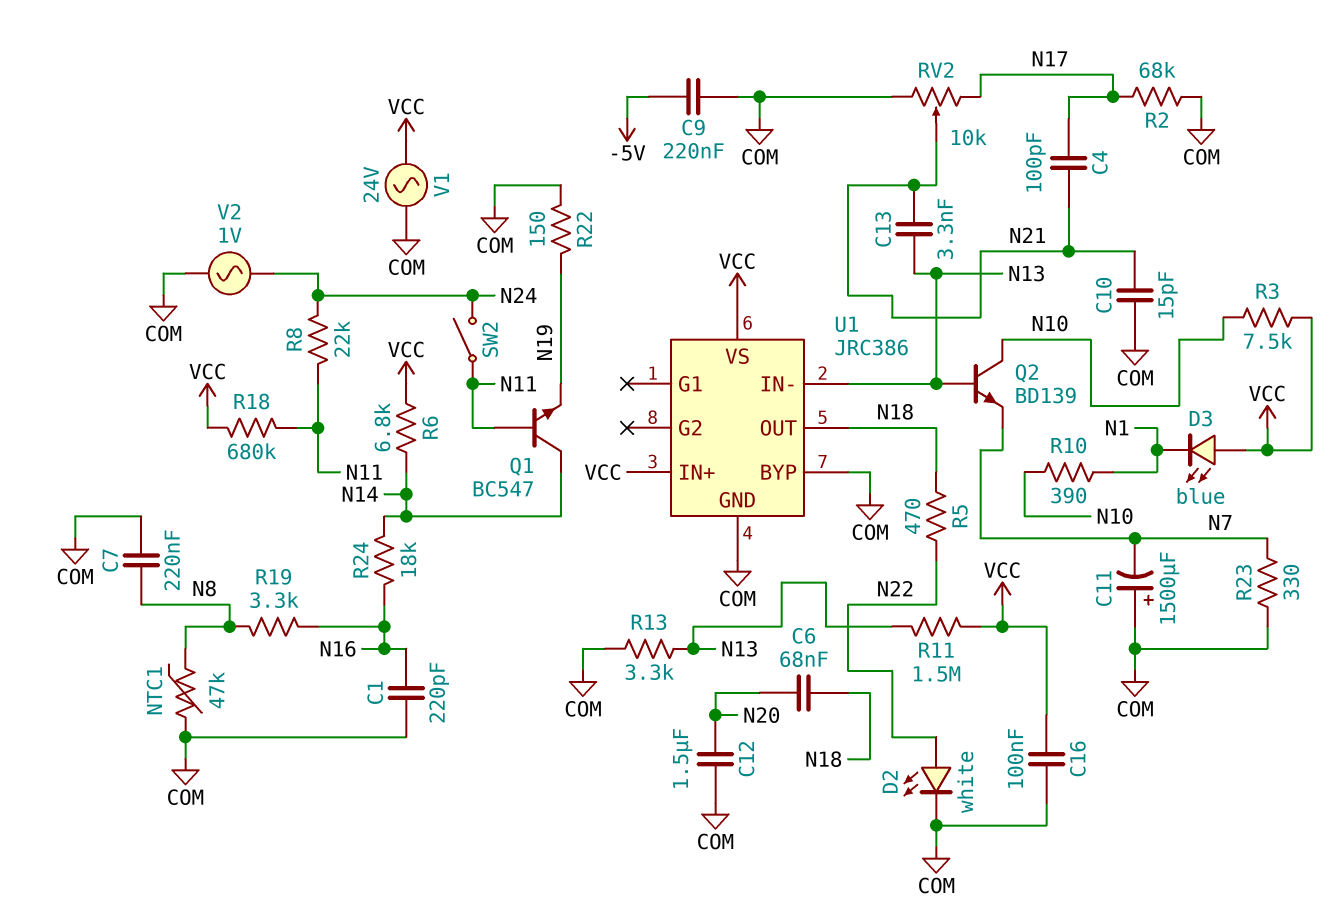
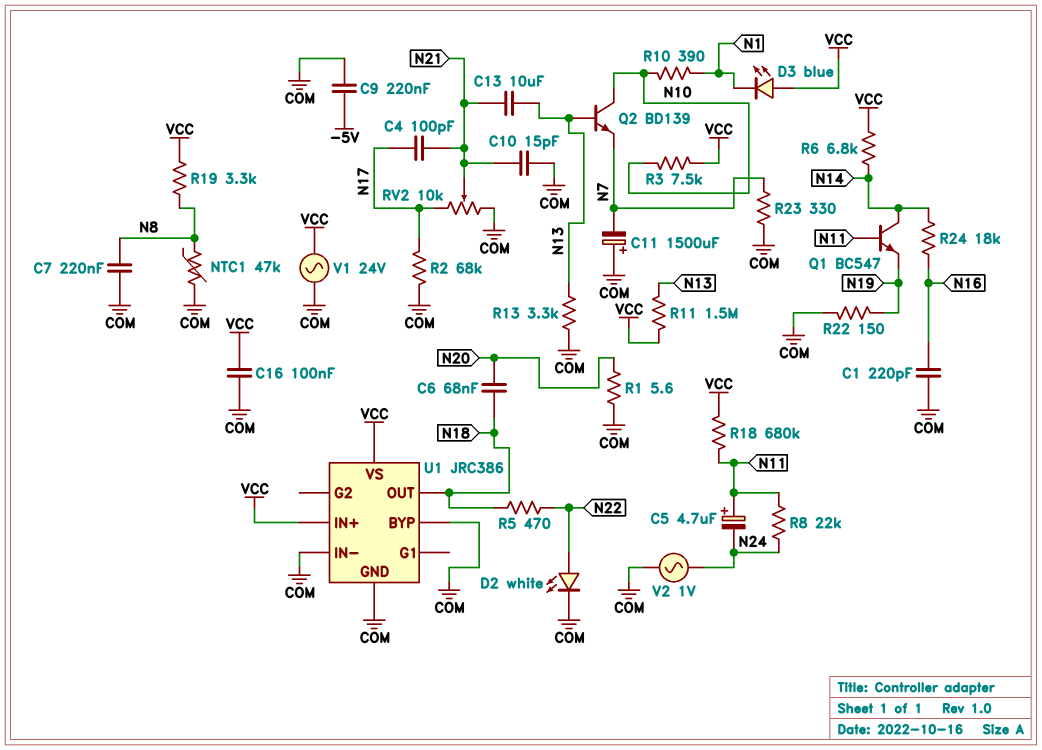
C5: none -> 4.7uF (plus N11, minus N24)
C12: 1.5uF (COM, N20) -> none
C13: 3.3nF (N13, N21) -> 10uF (N13, N21)
R1: none -> 5.6 (COM, N20)
R19: 3.3k (N8, N16) -> 3.3k (N8, VCC)
SW2: switch (N11, N24) -> none
U1 pin IN-: N13 -> COM

